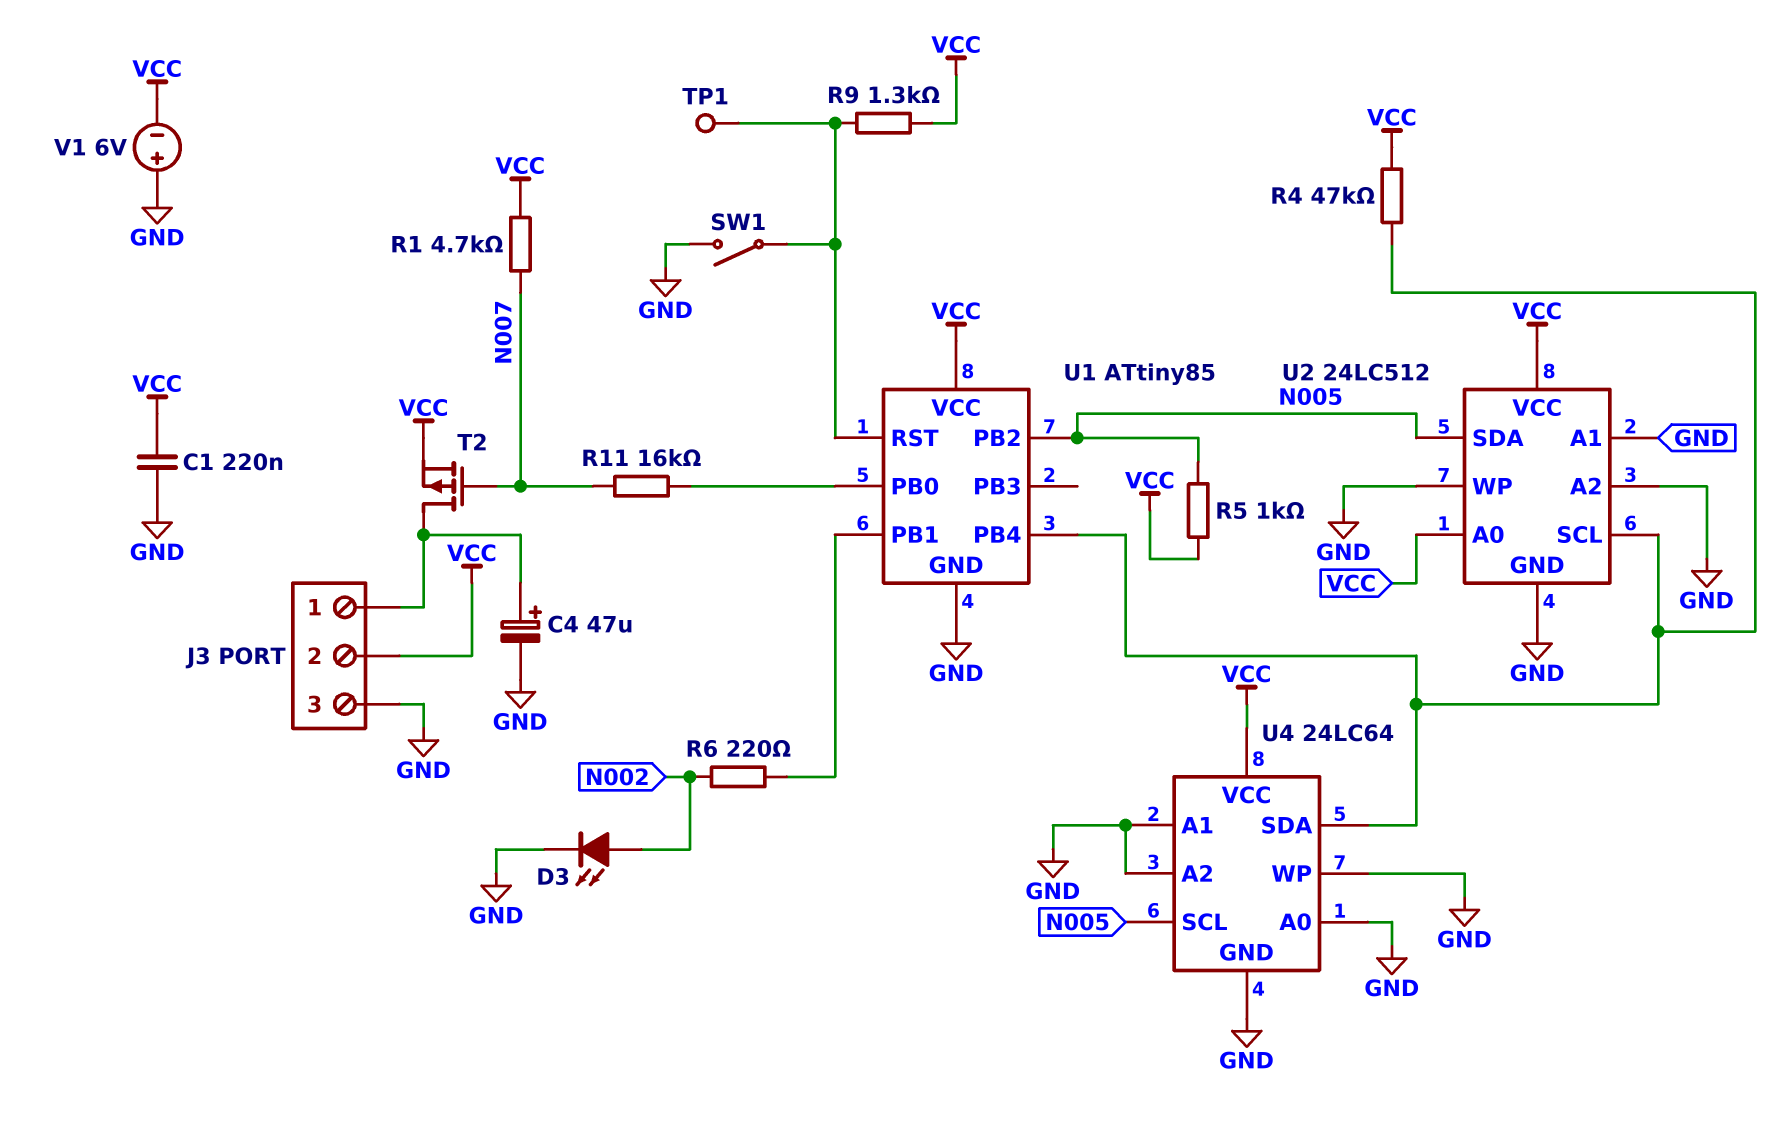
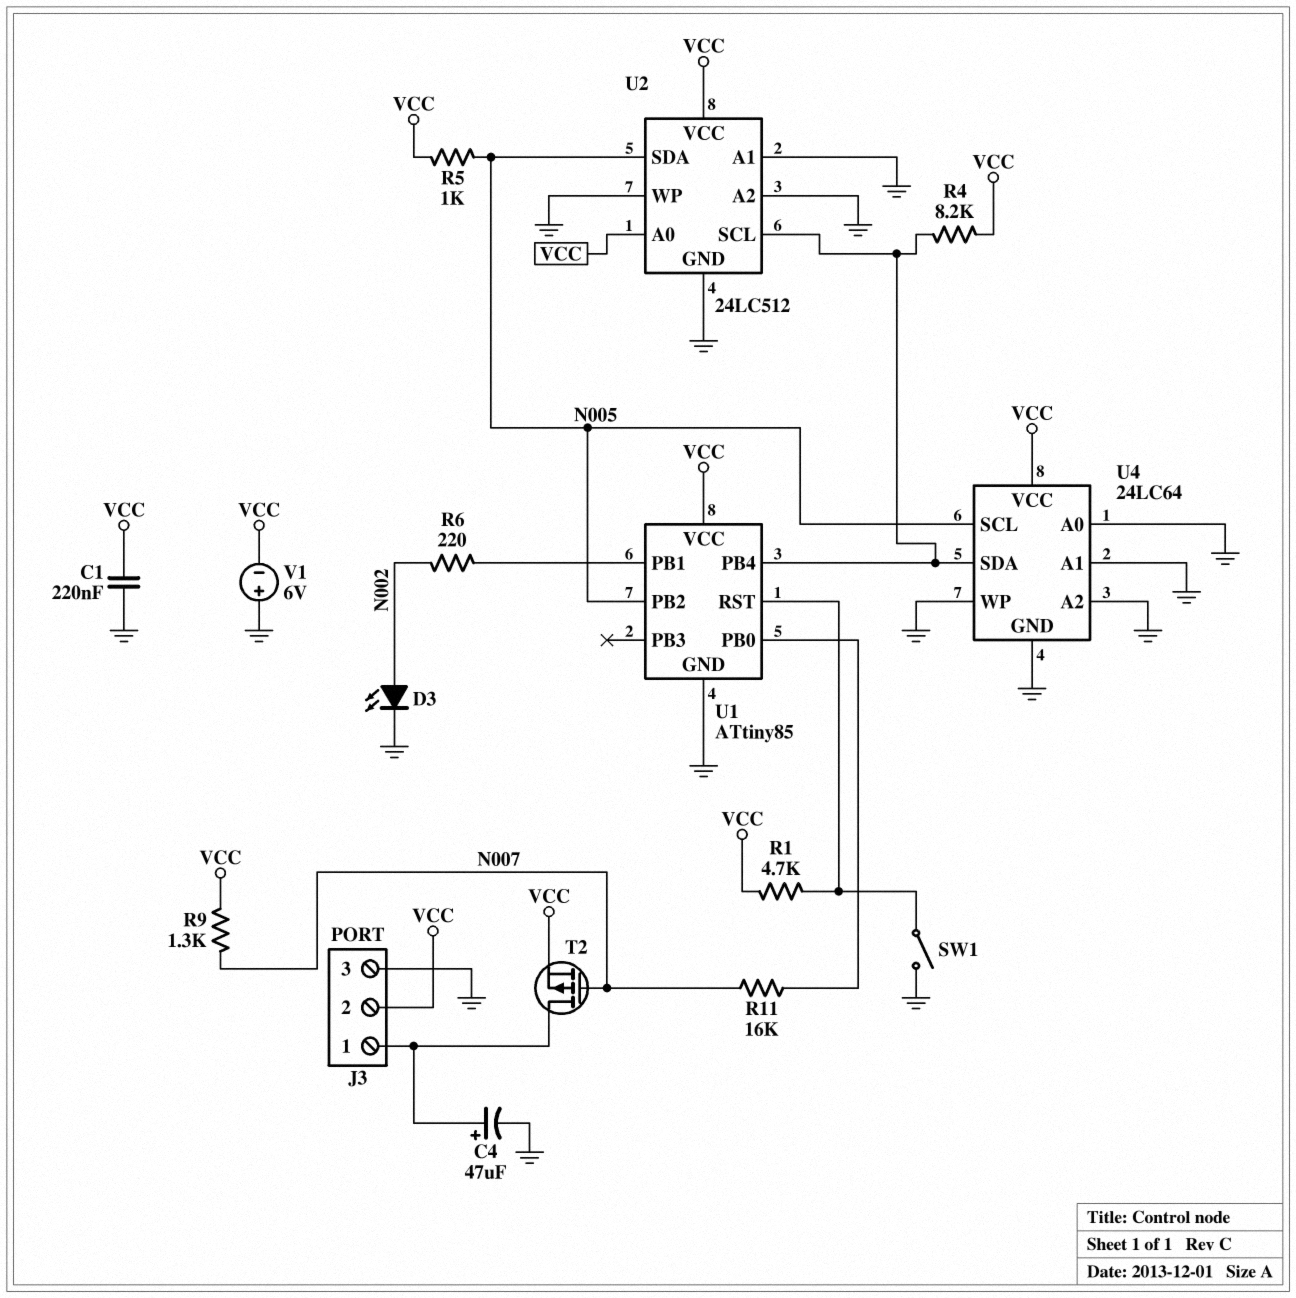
R1: 4.7k (N007, VCC) -> 4.7k (U1/RST, VCC)
R4: 47k (U1/PB4, VCC) -> 8.2k (U1/PB4, VCC)
R9: 1.3k (U1/RST, VCC) -> 1.3k (N007, VCC)
TP1: test point (U1/RST) -> none

